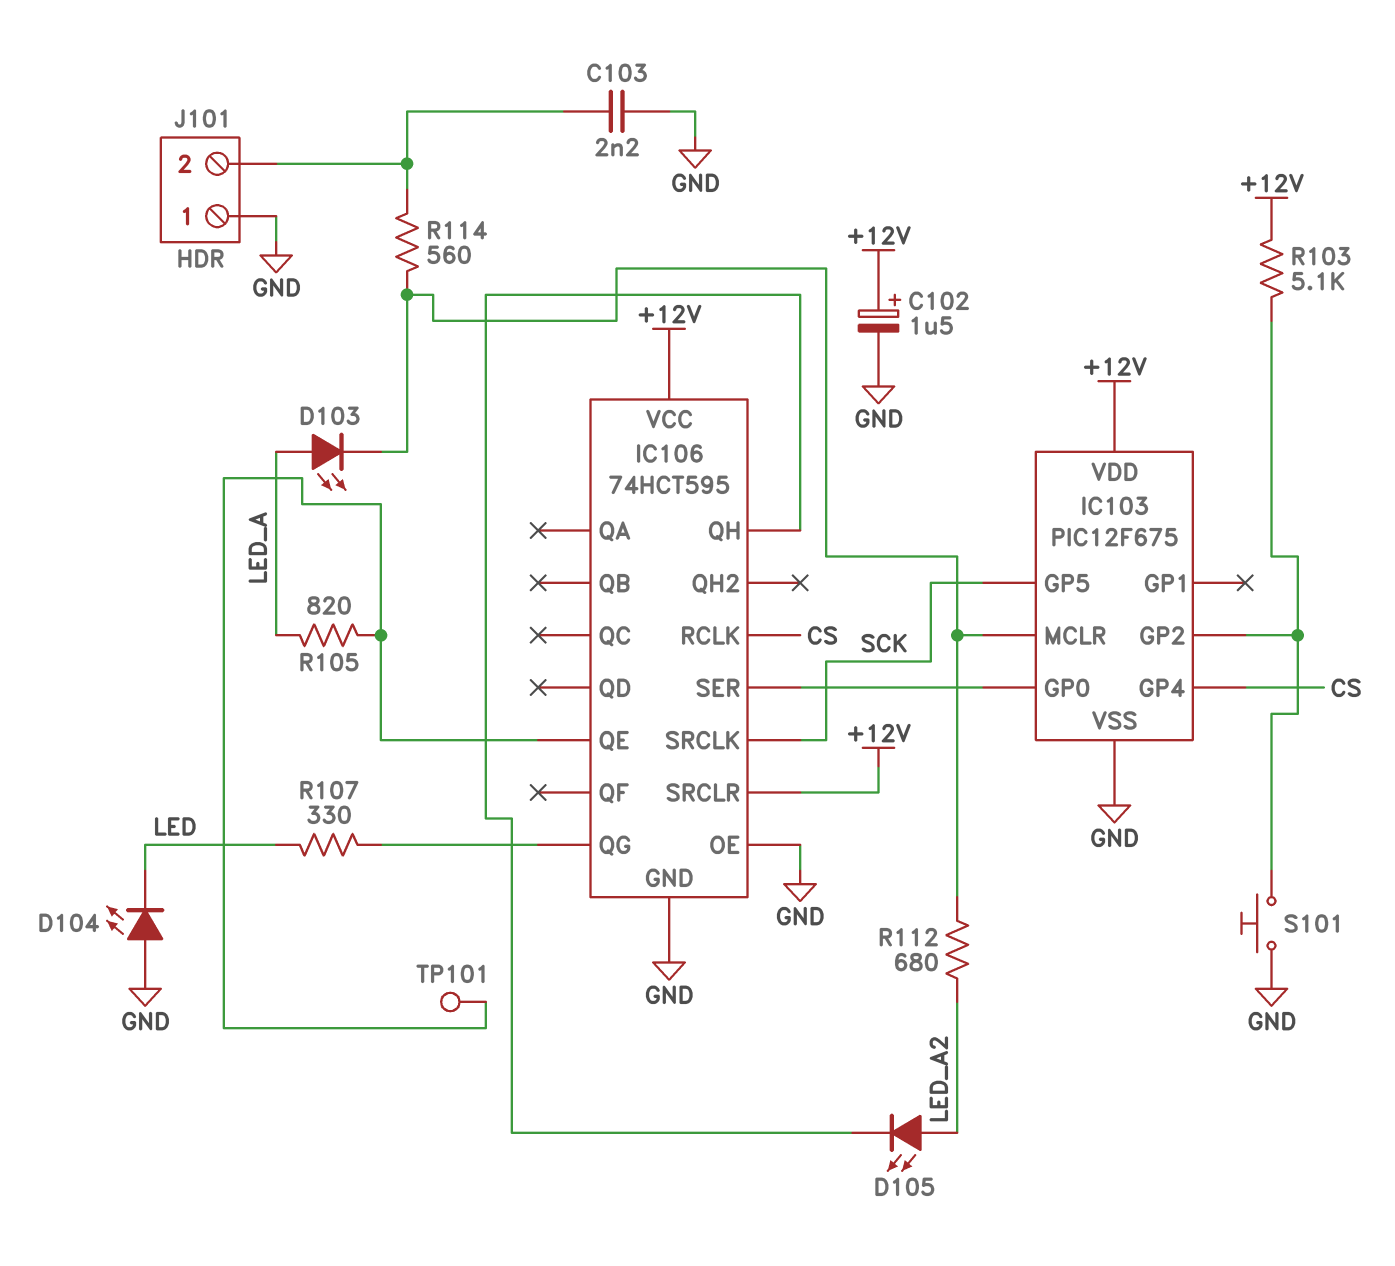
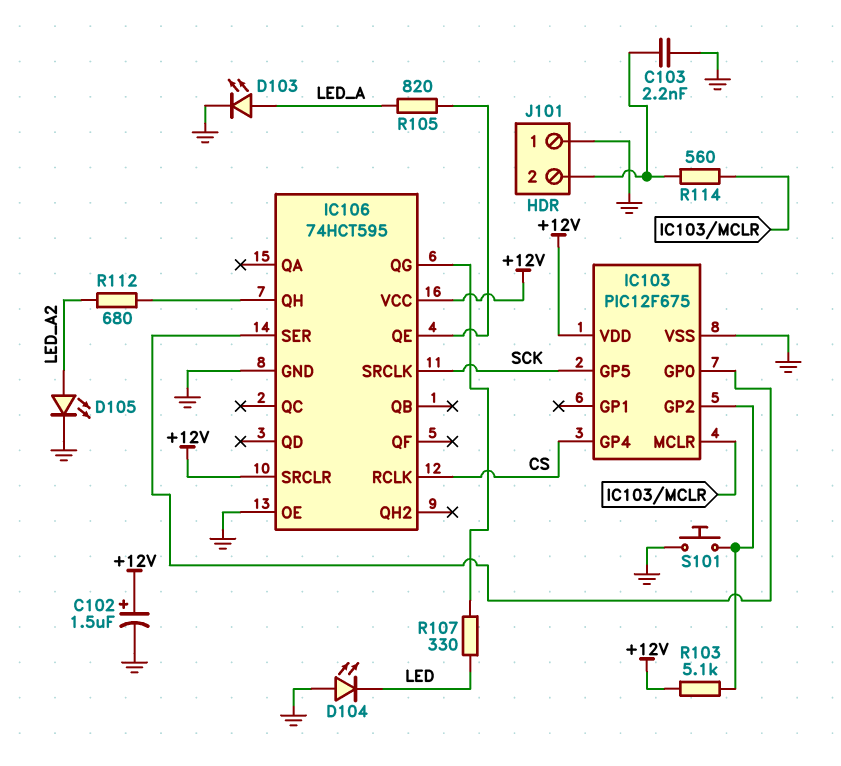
D103: LED (A LED_A, K IC103/MCLR) -> LED (A LED_A, K GND)
D105: LED (A LED_A2, K IC106/QH) -> LED (A LED_A2, K GND)
R112: 680 (IC103/MCLR, LED_A2) -> 680 (IC106/QH, LED_A2)
TP101: test point (IC106/QE) -> none

